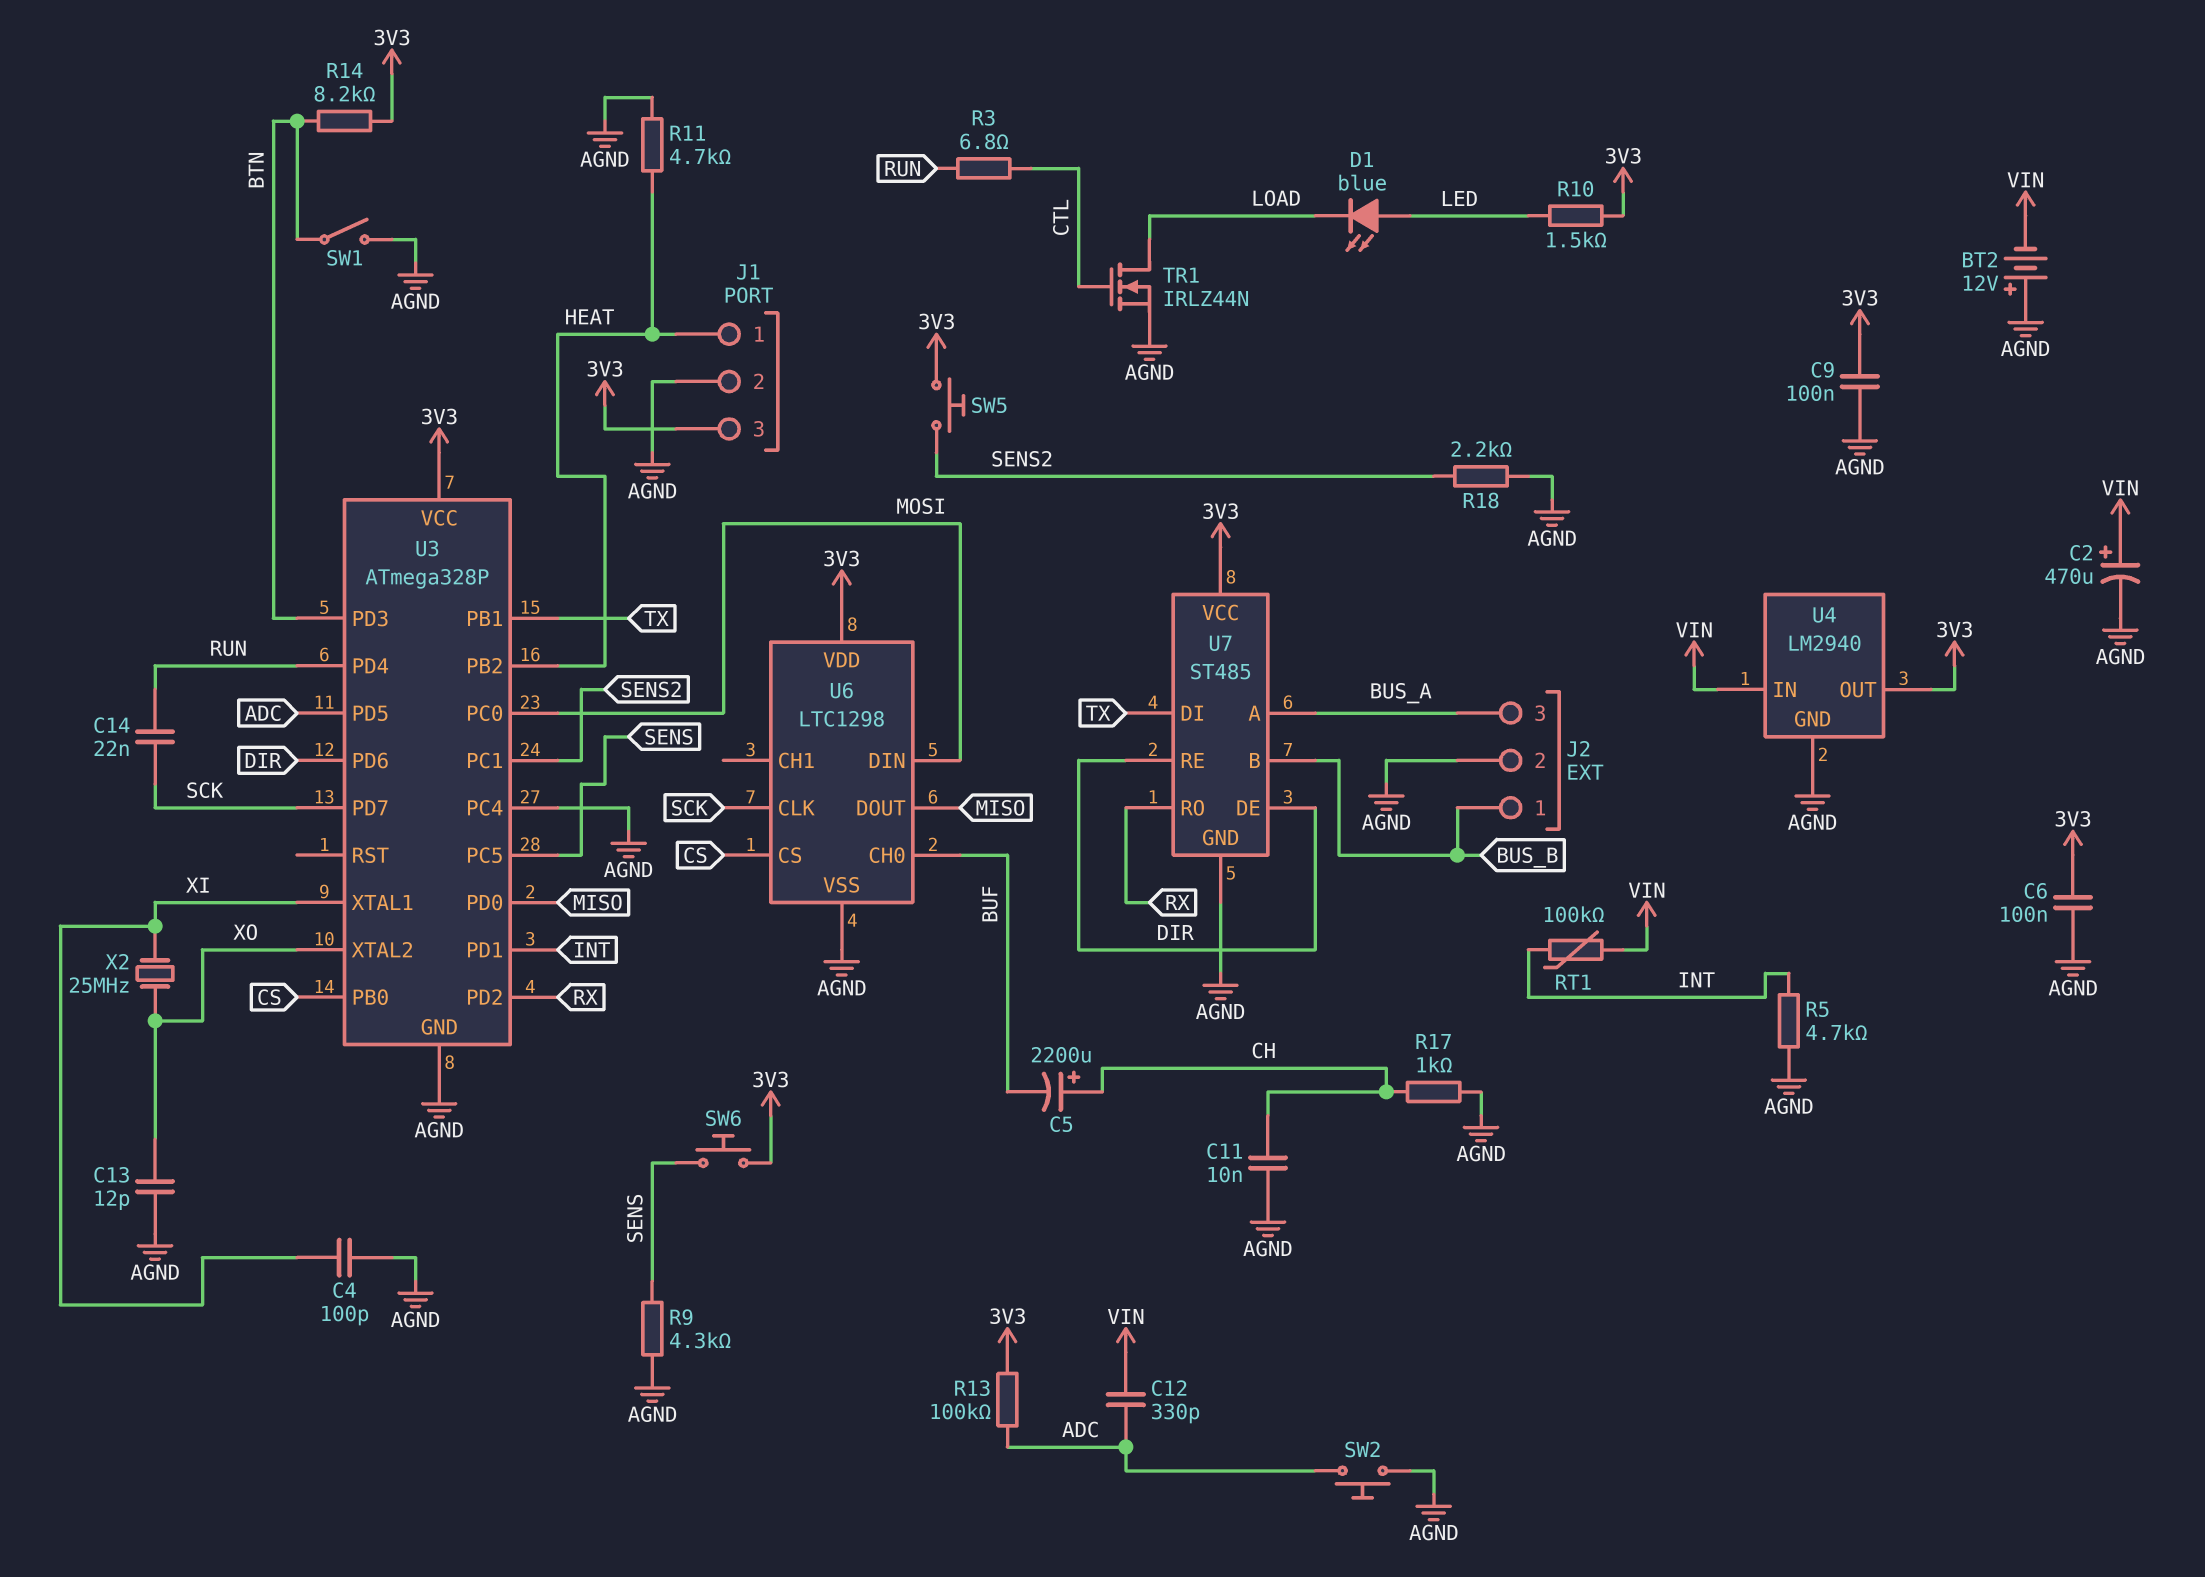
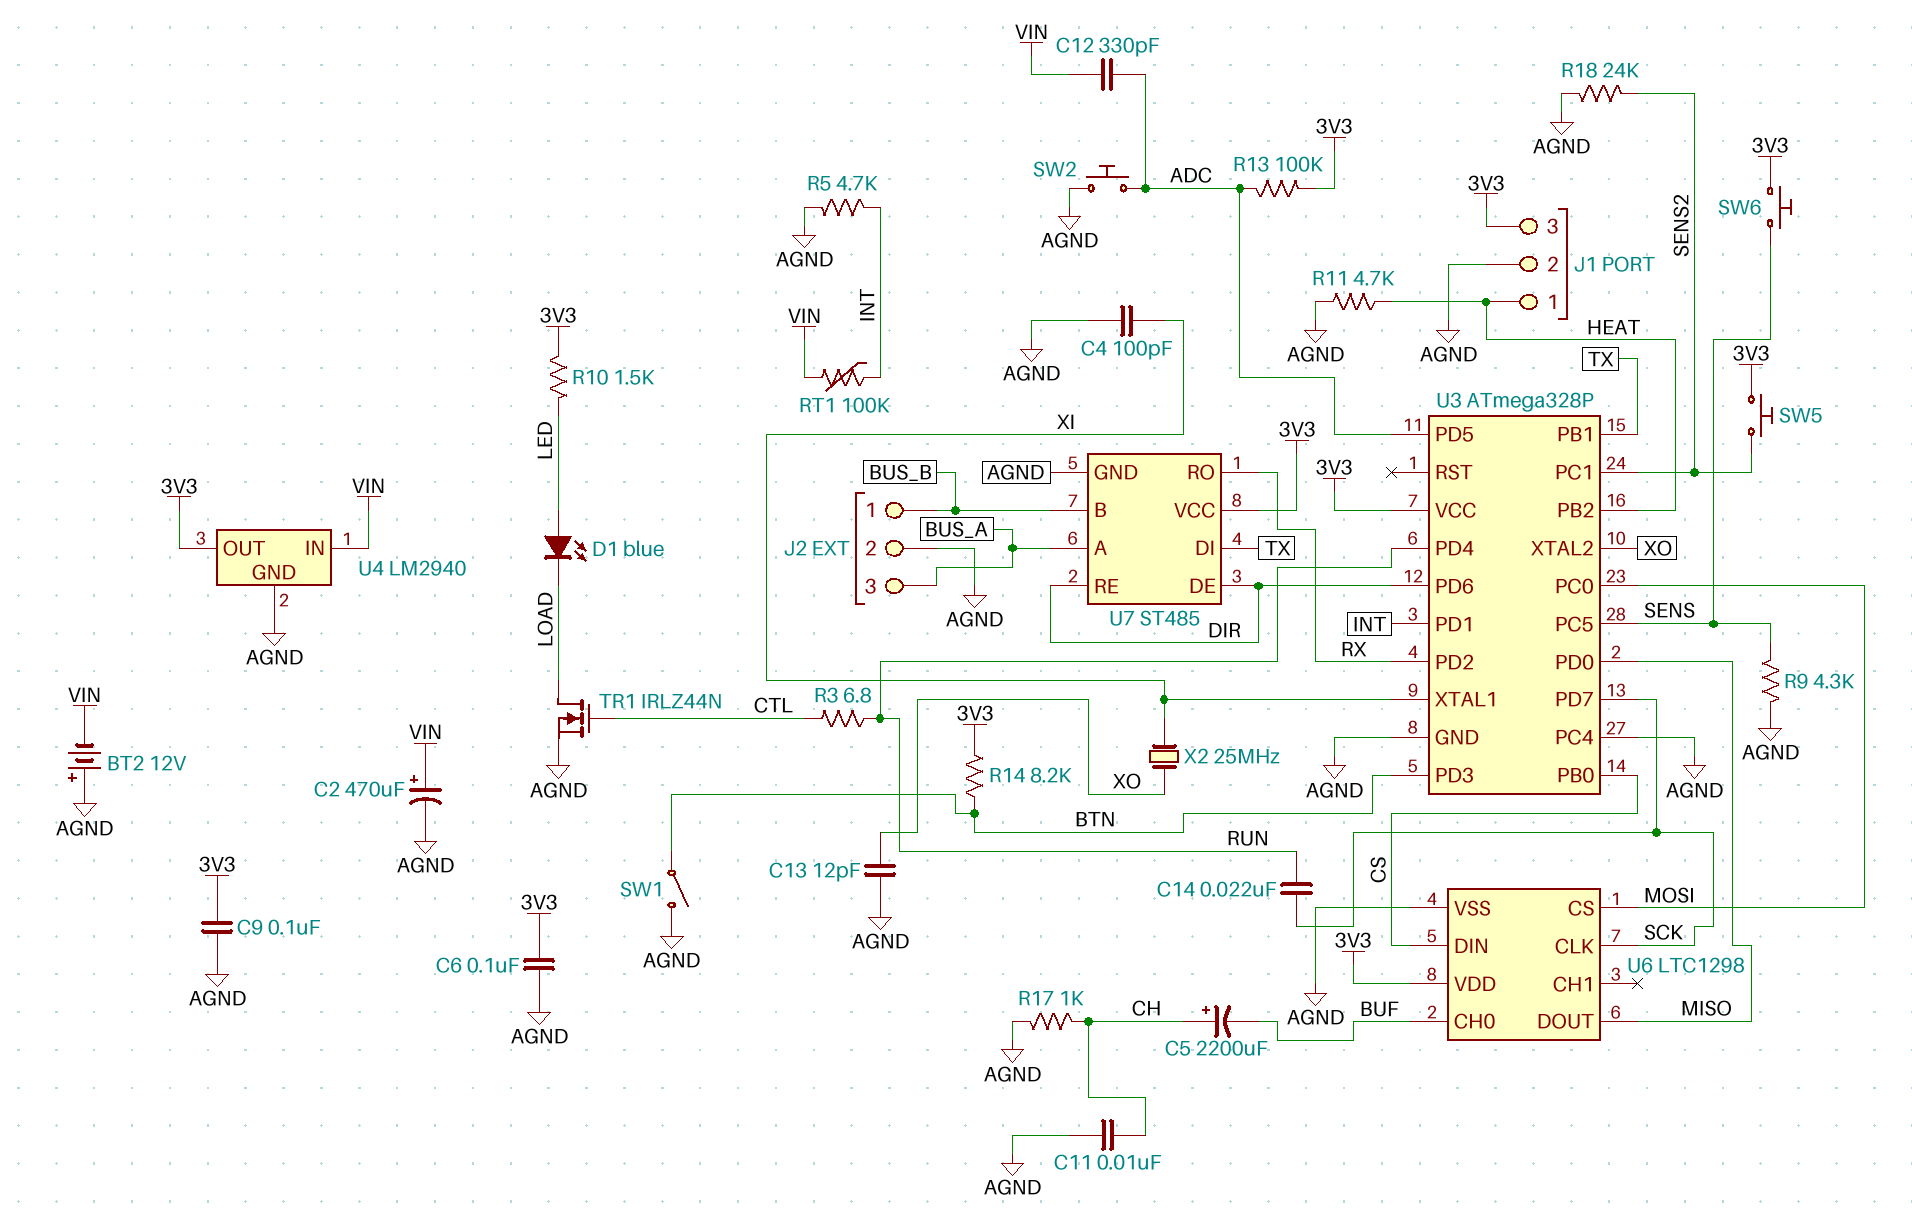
R18: 2.2k (AGND, SENS2) -> 24k (AGND, SENS2)
U6 pin CS: CS -> MOSI
U6 pin DIN: MOSI -> CS

